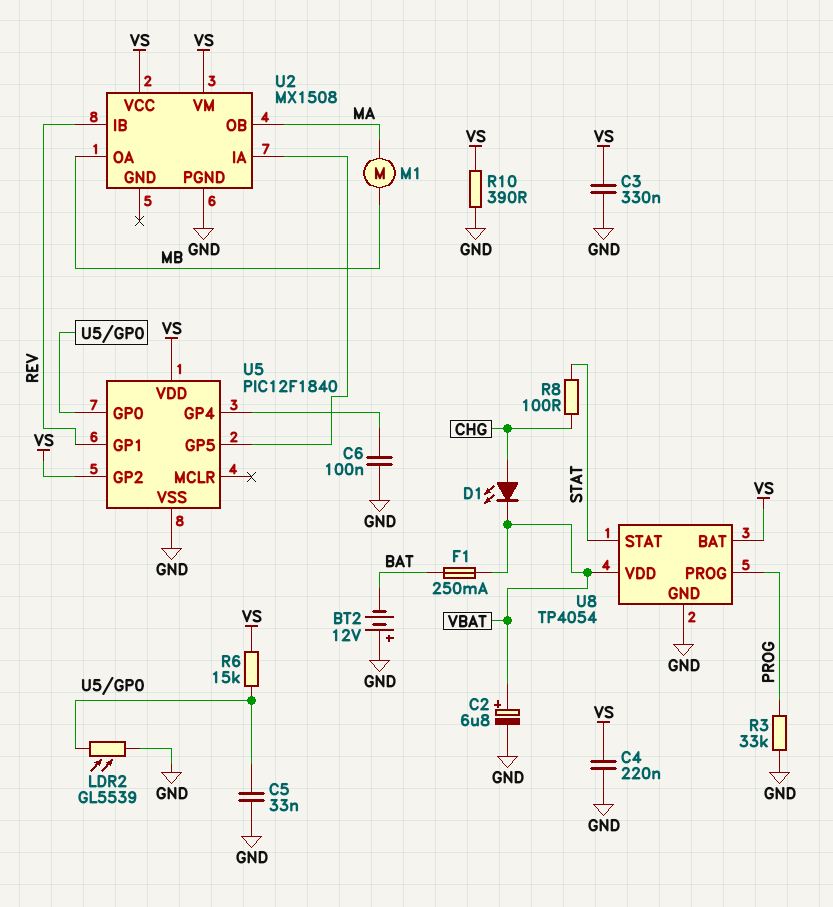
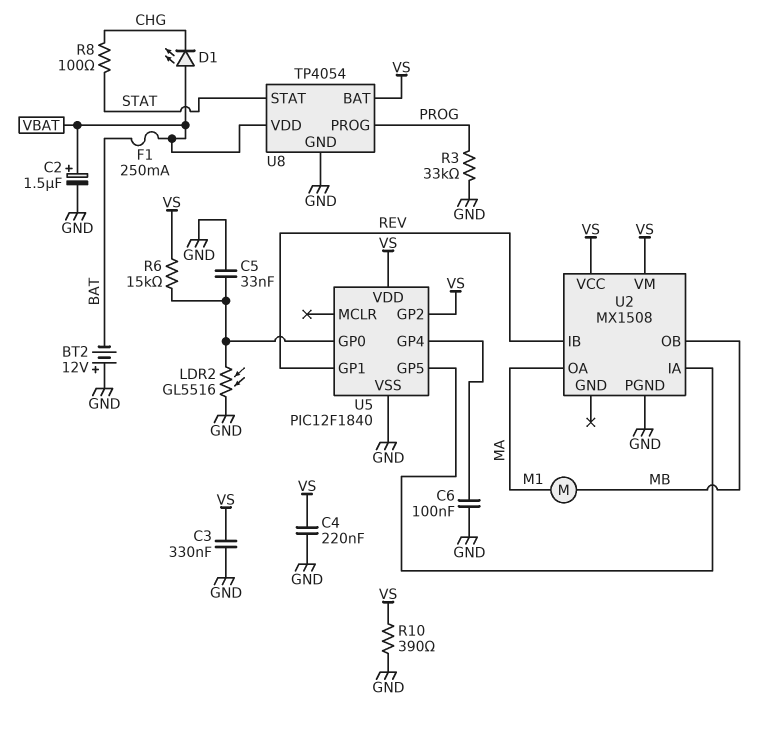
C2: 6.8uF (plus VBAT, minus GND) -> 1.5uF (plus VBAT, minus GND)
D1: LED (A CHG, K VBAT) -> LED (A VBAT, K CHG)
LDR2: GL5539 (GND, U5/GP0) -> GL5516 (GND, U5/GP0)
U2 pin OA: MB -> MA
U2 pin OB: MA -> MB

